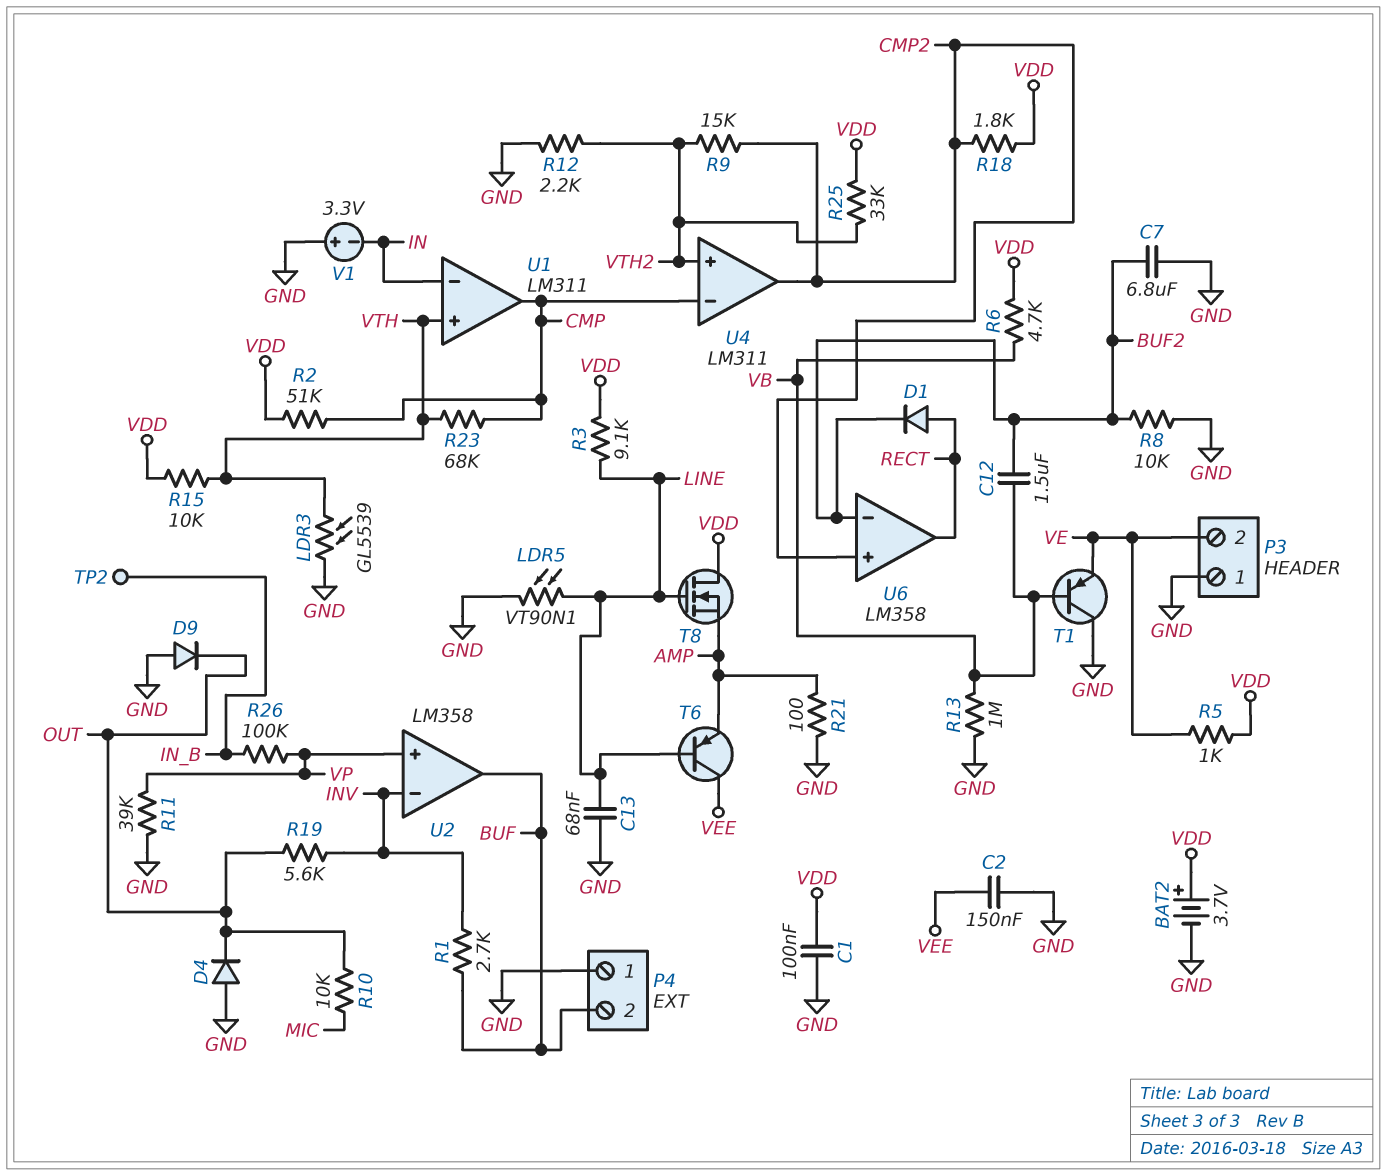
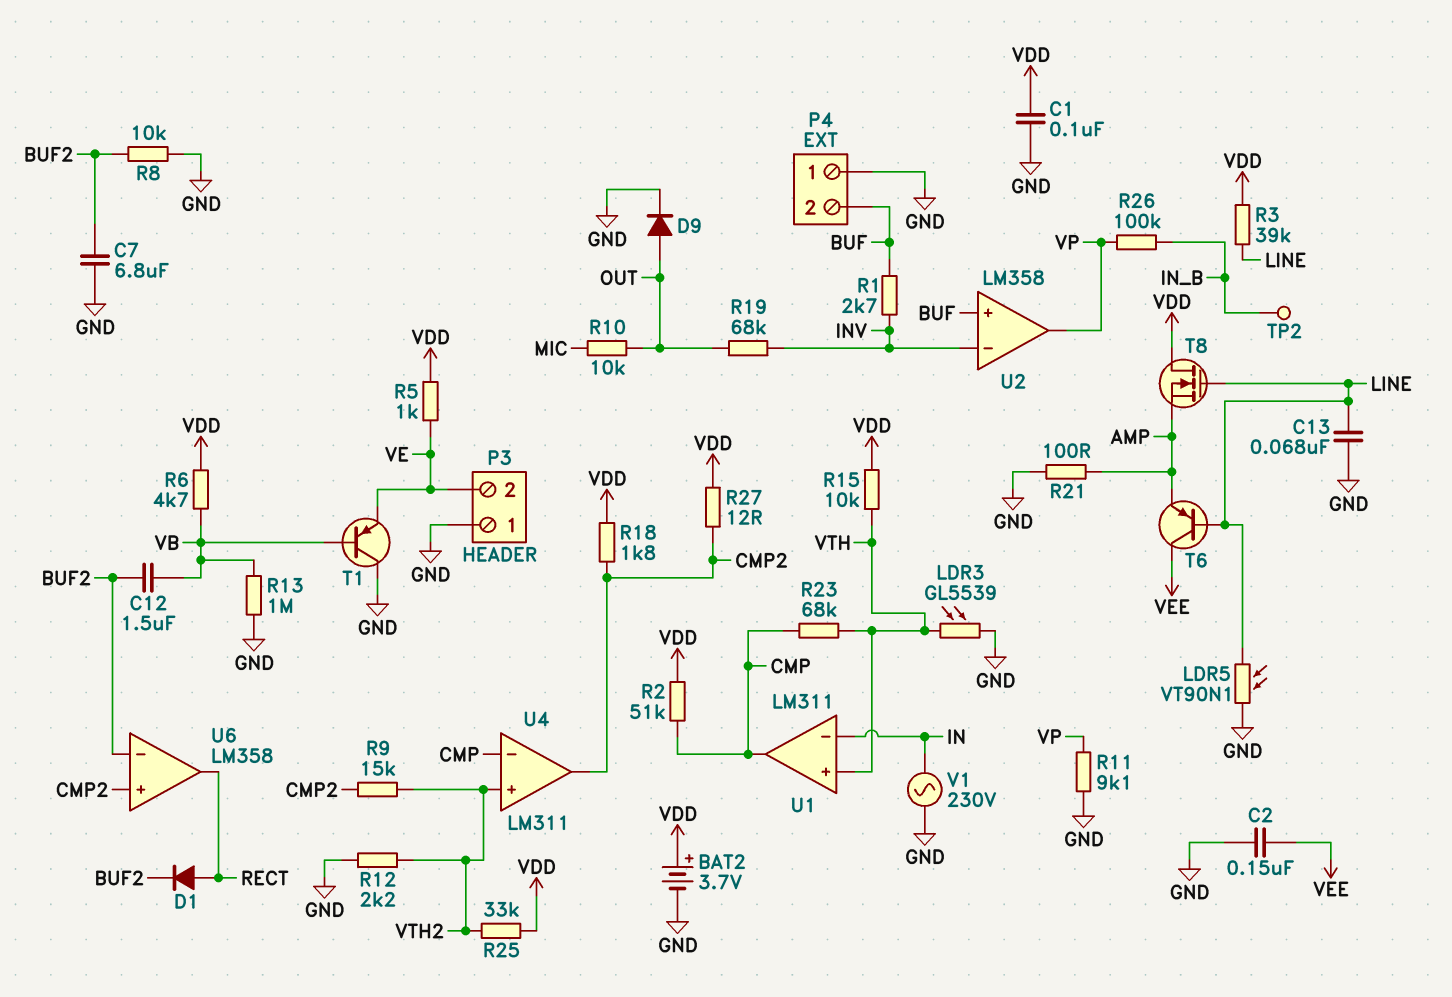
D4: diode (A GND, K OUT) -> none
D9: diode (A GND, K OUT) -> diode (A OUT, K GND)
R3: 9.1k (LINE, VDD) -> 39k (LINE, VDD)
R11: 39k (GND, VP) -> 9.1k (GND, VP)
R19: 5.6k (INV, OUT) -> 68k (INV, OUT)
R27: none -> 12 (CMP2, VDD)
U2 pin in+: VP -> BUF
U2 pin out: BUF -> VP
V1: 3.3V (plus GND, minus IN) -> AC 230V (GND, IN)

